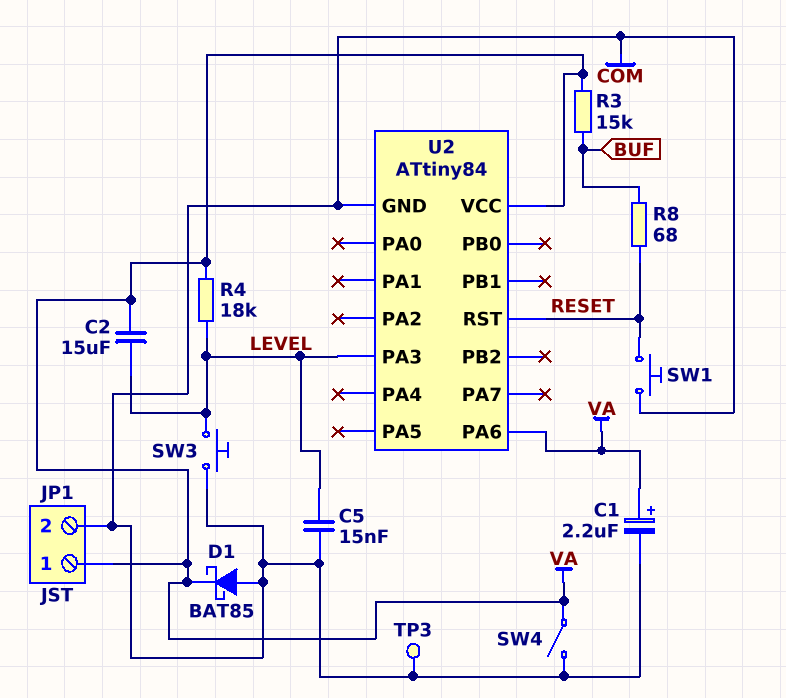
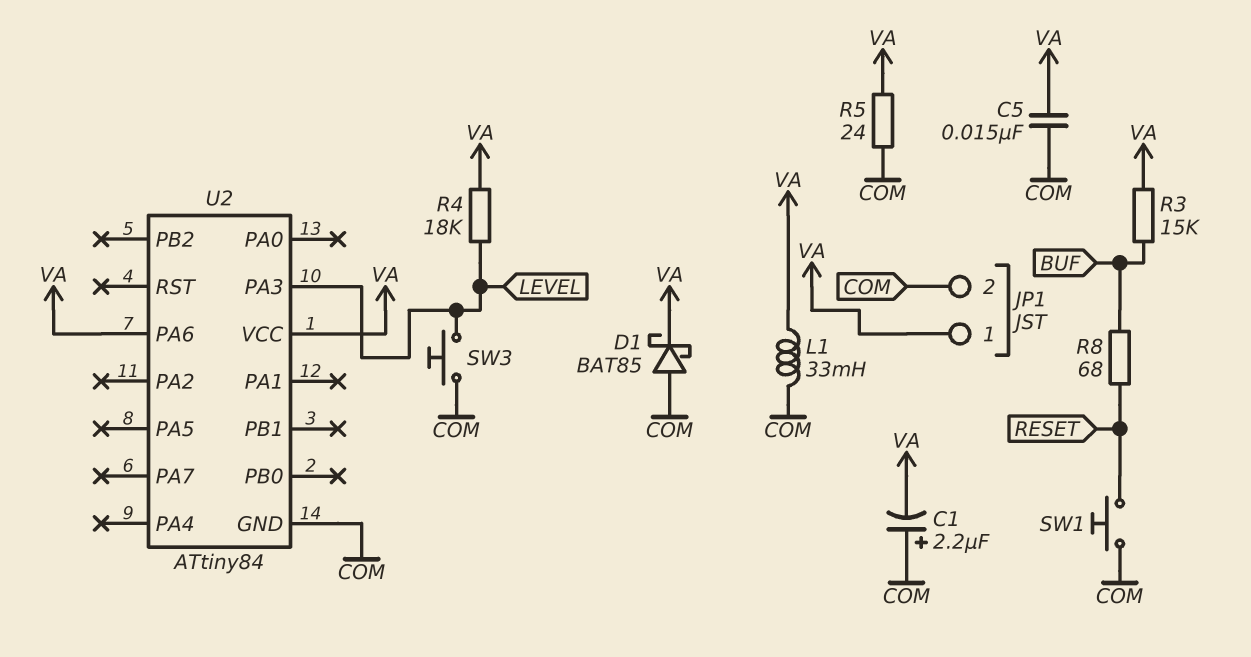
C1: 2.2uF (plus VA, minus COM) -> 2.2uF (plus COM, minus VA)
C2: 15uF (LEVEL, VA) -> none
C5: 15nF (COM, LEVEL) -> 15nF (COM, VA)
L1: none -> 33mH (COM, VA)
R5: none -> 24 (COM, VA)
SW4: switch (COM, VA) -> none
TP3: test point (COM) -> none
U2 pin RST: RESET -> none

